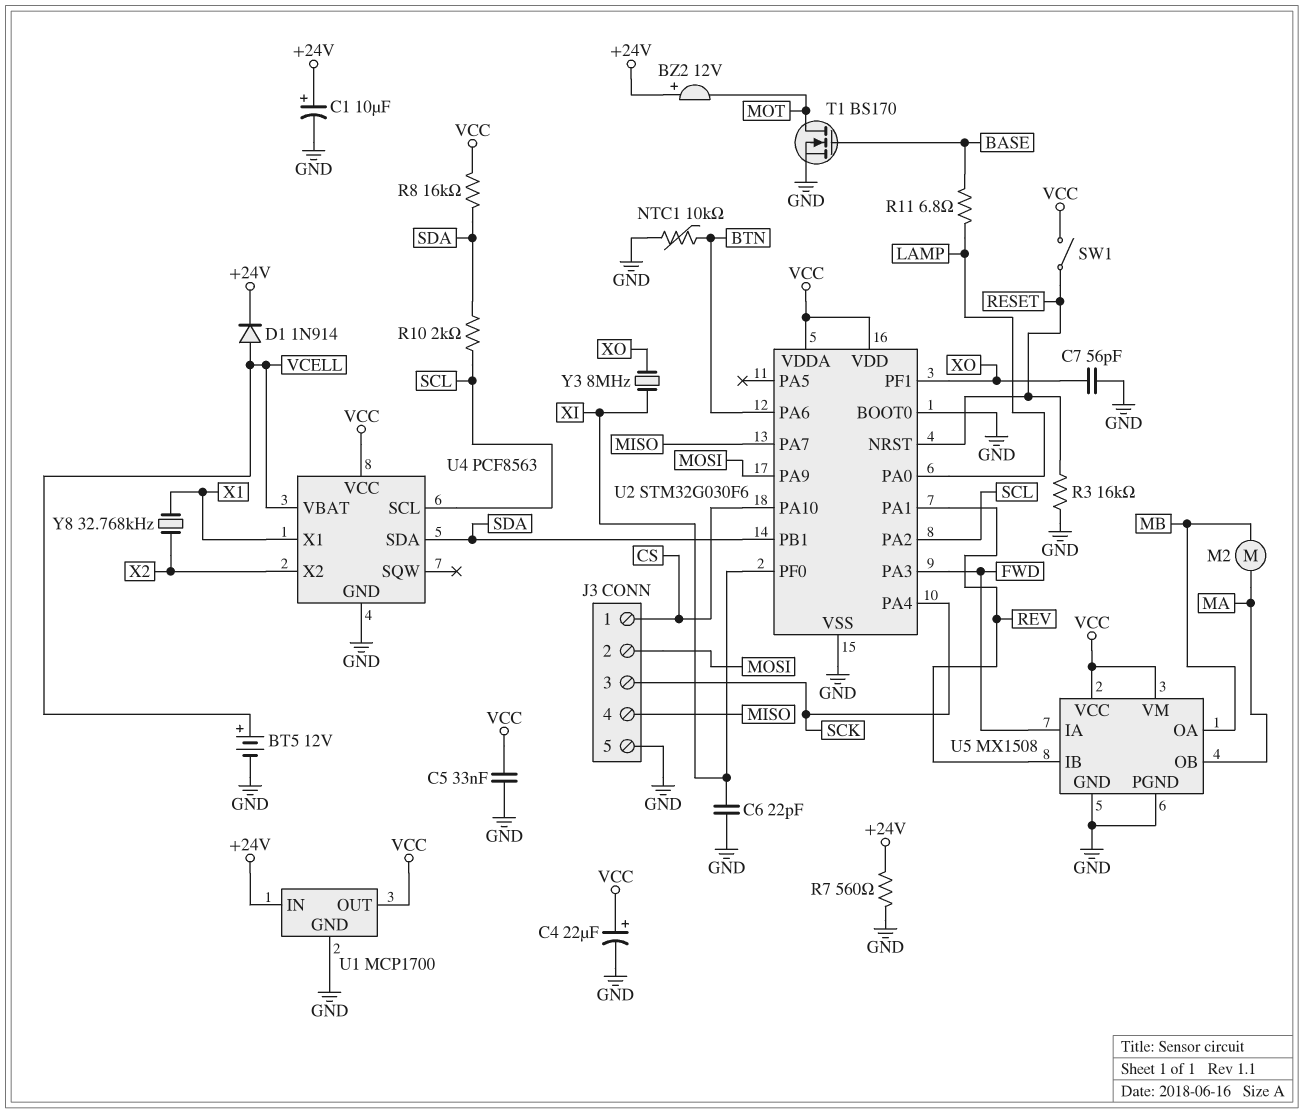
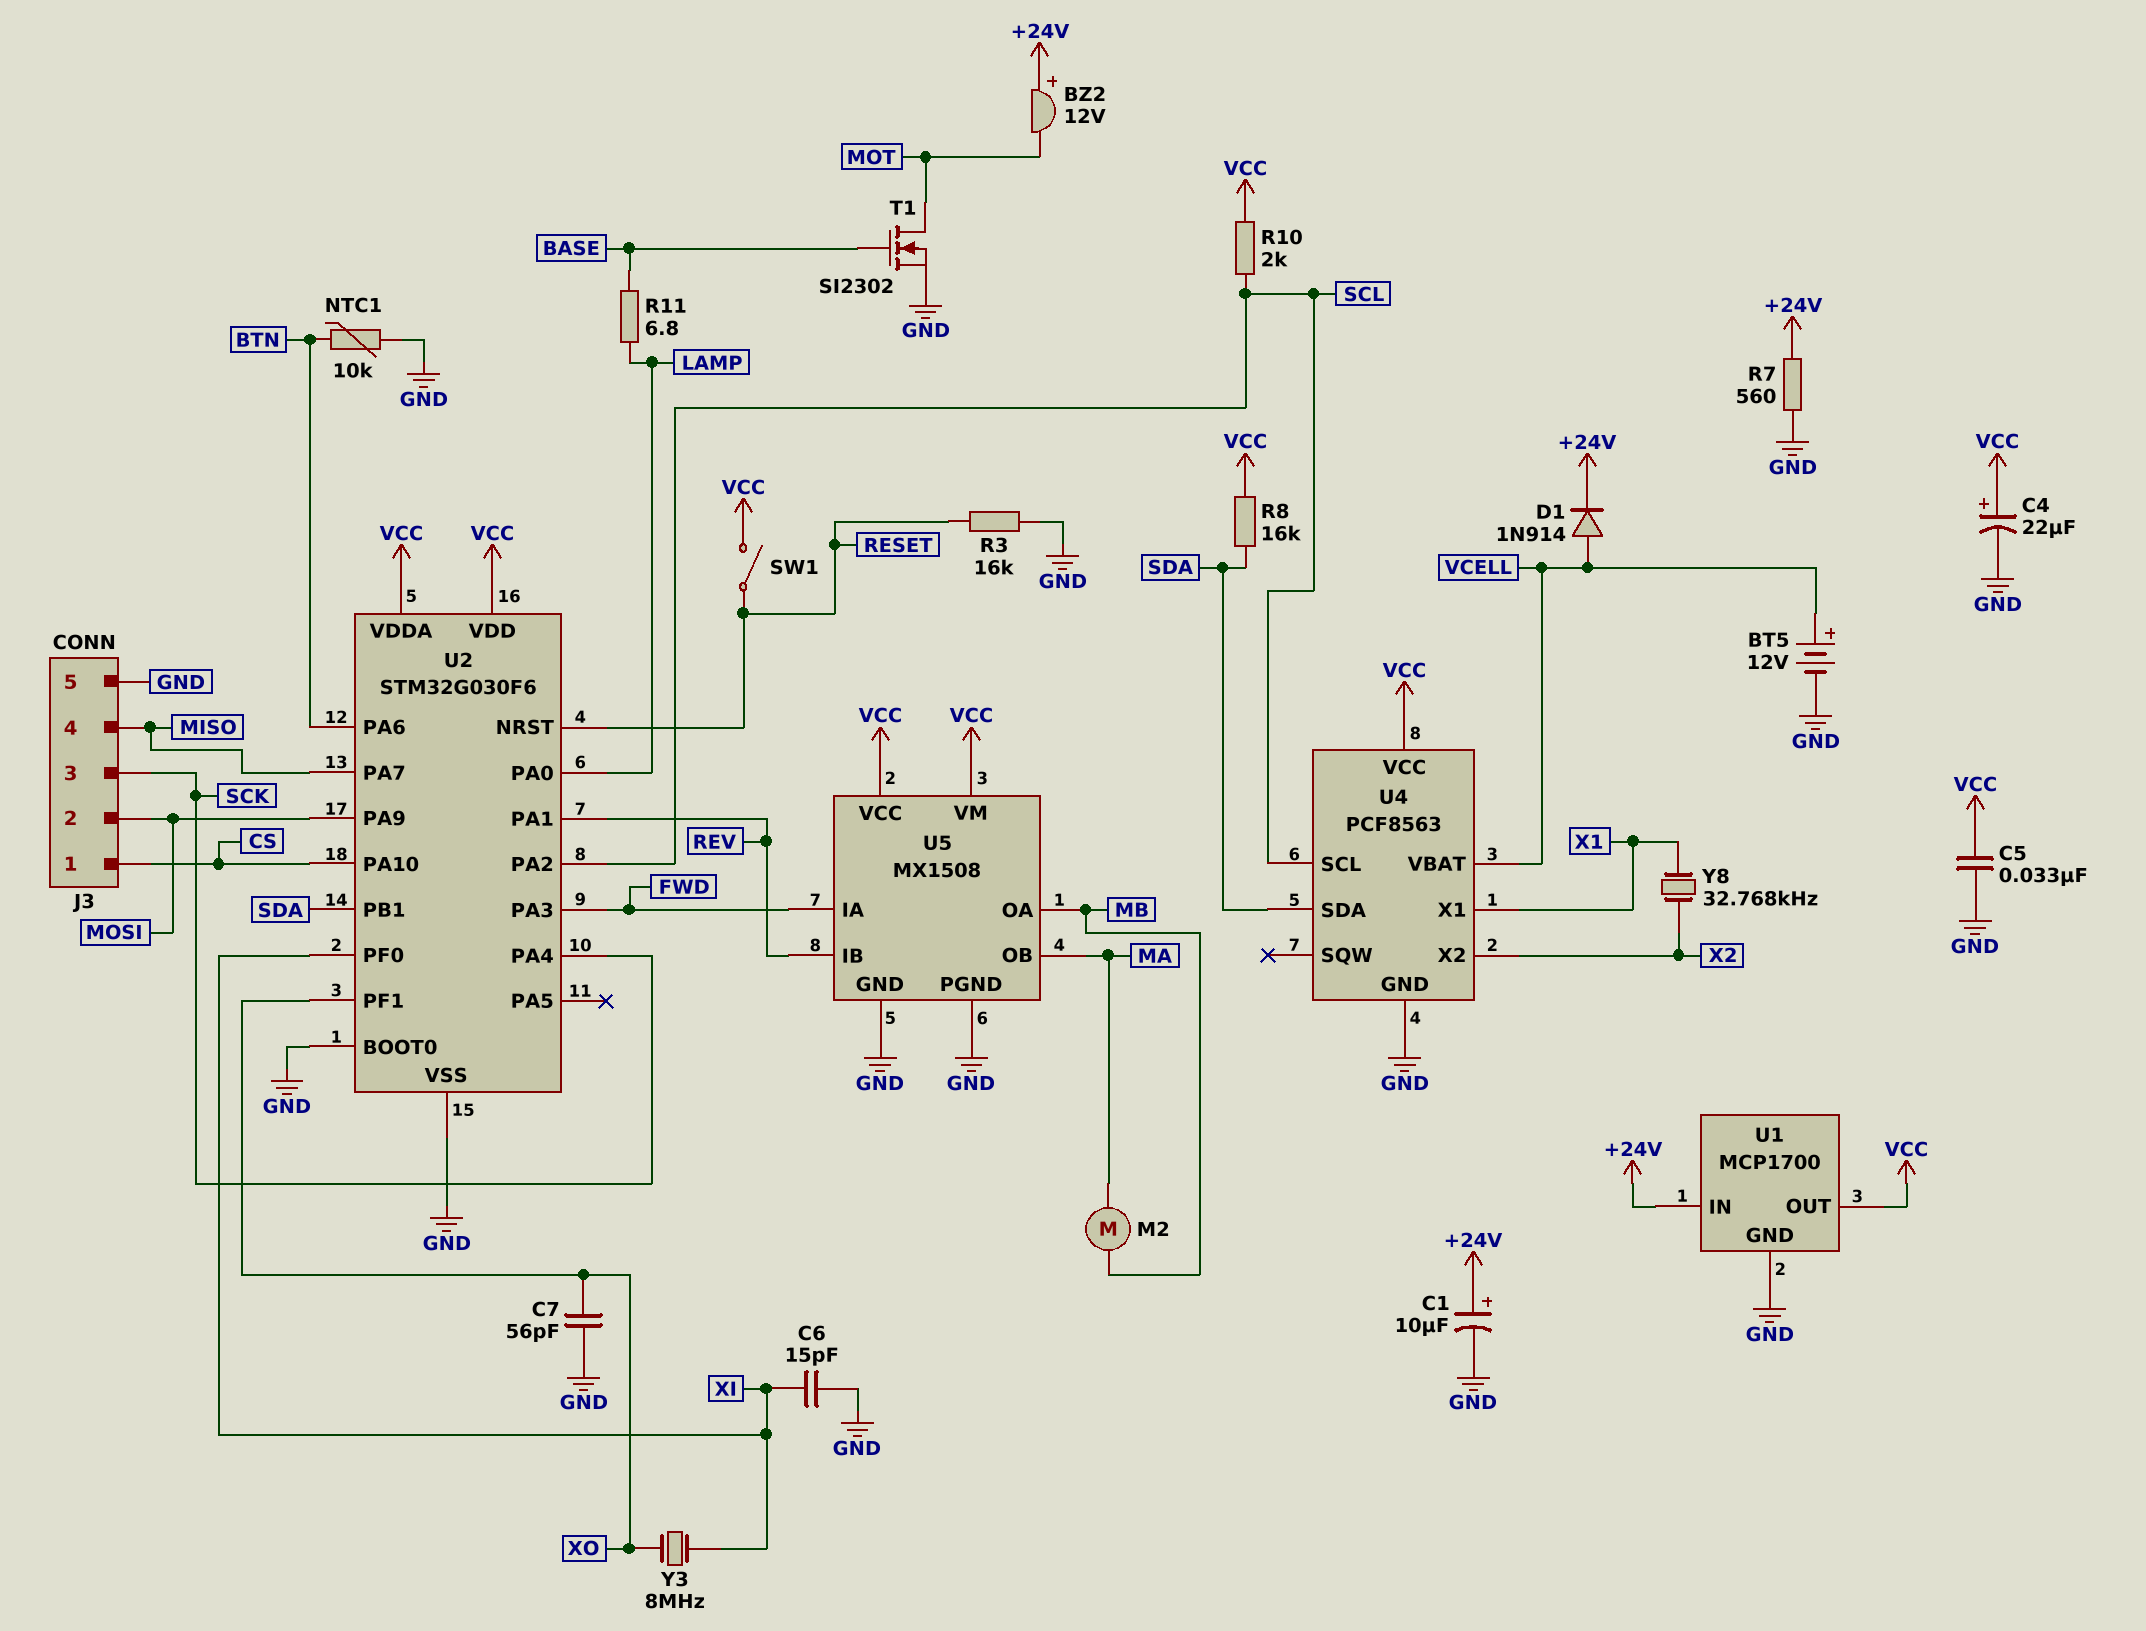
C6: 22pF (GND, XI) -> 15pF (GND, XI)
R10: 2k (SCL, SDA) -> 2k (SCL, VCC)
T1: NMOS BS170 (G BASE, D MOT, S GND) -> NMOS SI2302 (G BASE, D MOT, S GND)

